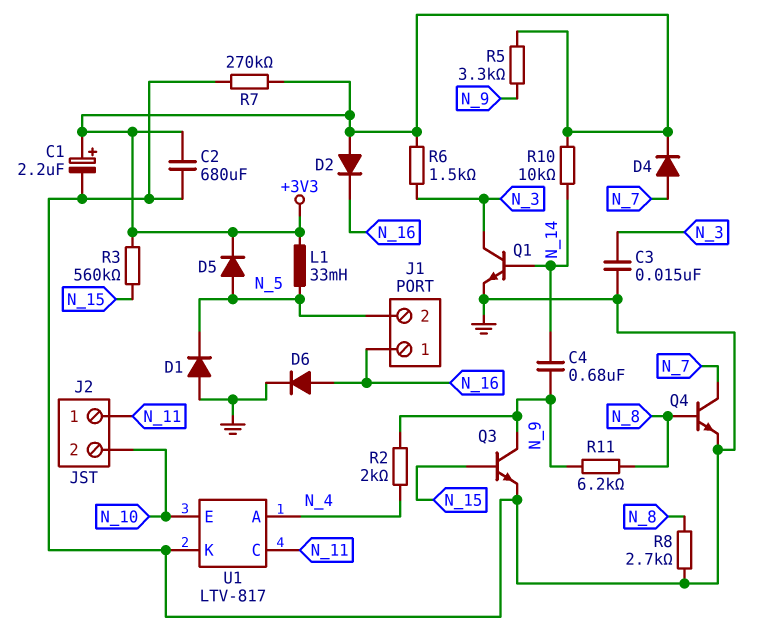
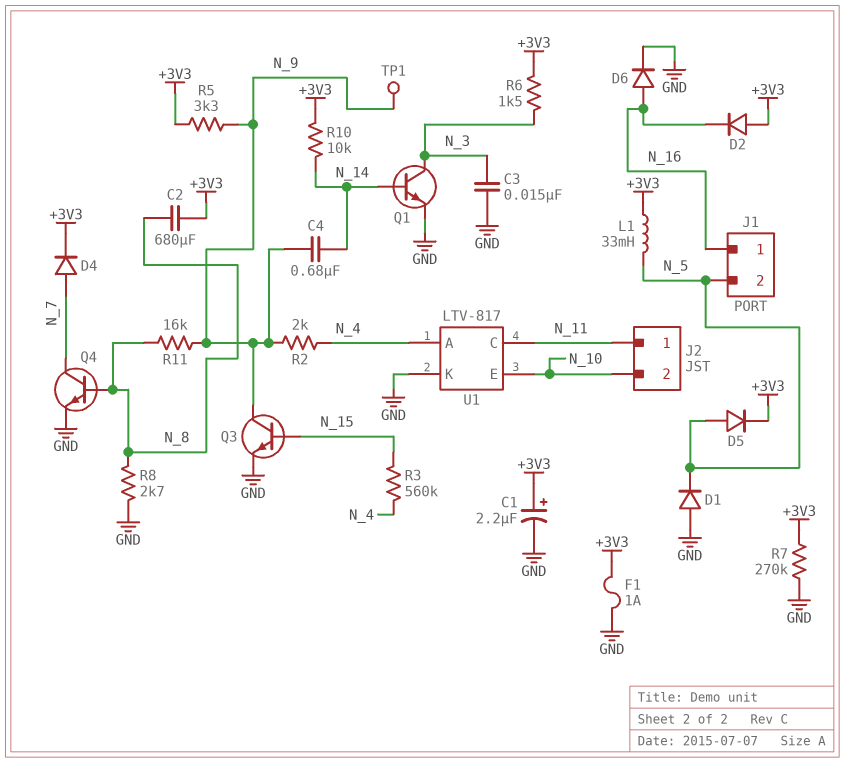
C2: 680uF (+3V3, GND) -> 680uF (+3V3, N_8)
F1: none -> 1A (+3V3, GND)
R3: 560k (+3V3, N_15) -> 560k (N_4, N_15)
R11: 6.2k (N_8, N_9) -> 16k (N_8, N_9)
TP1: none -> test point (N_9)

